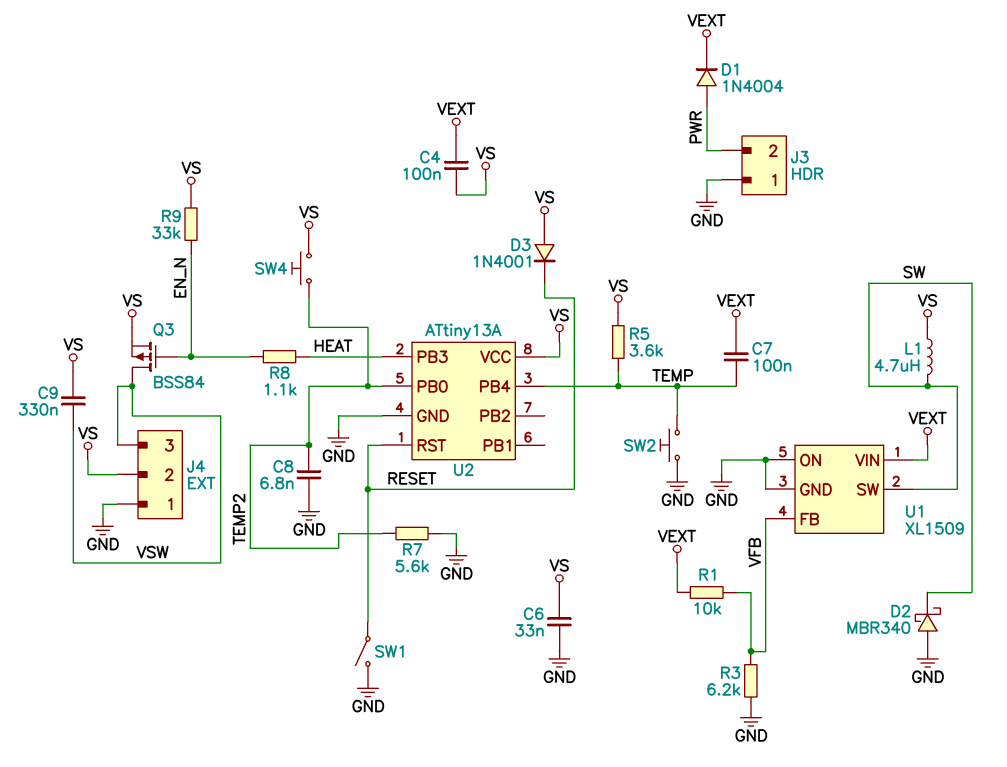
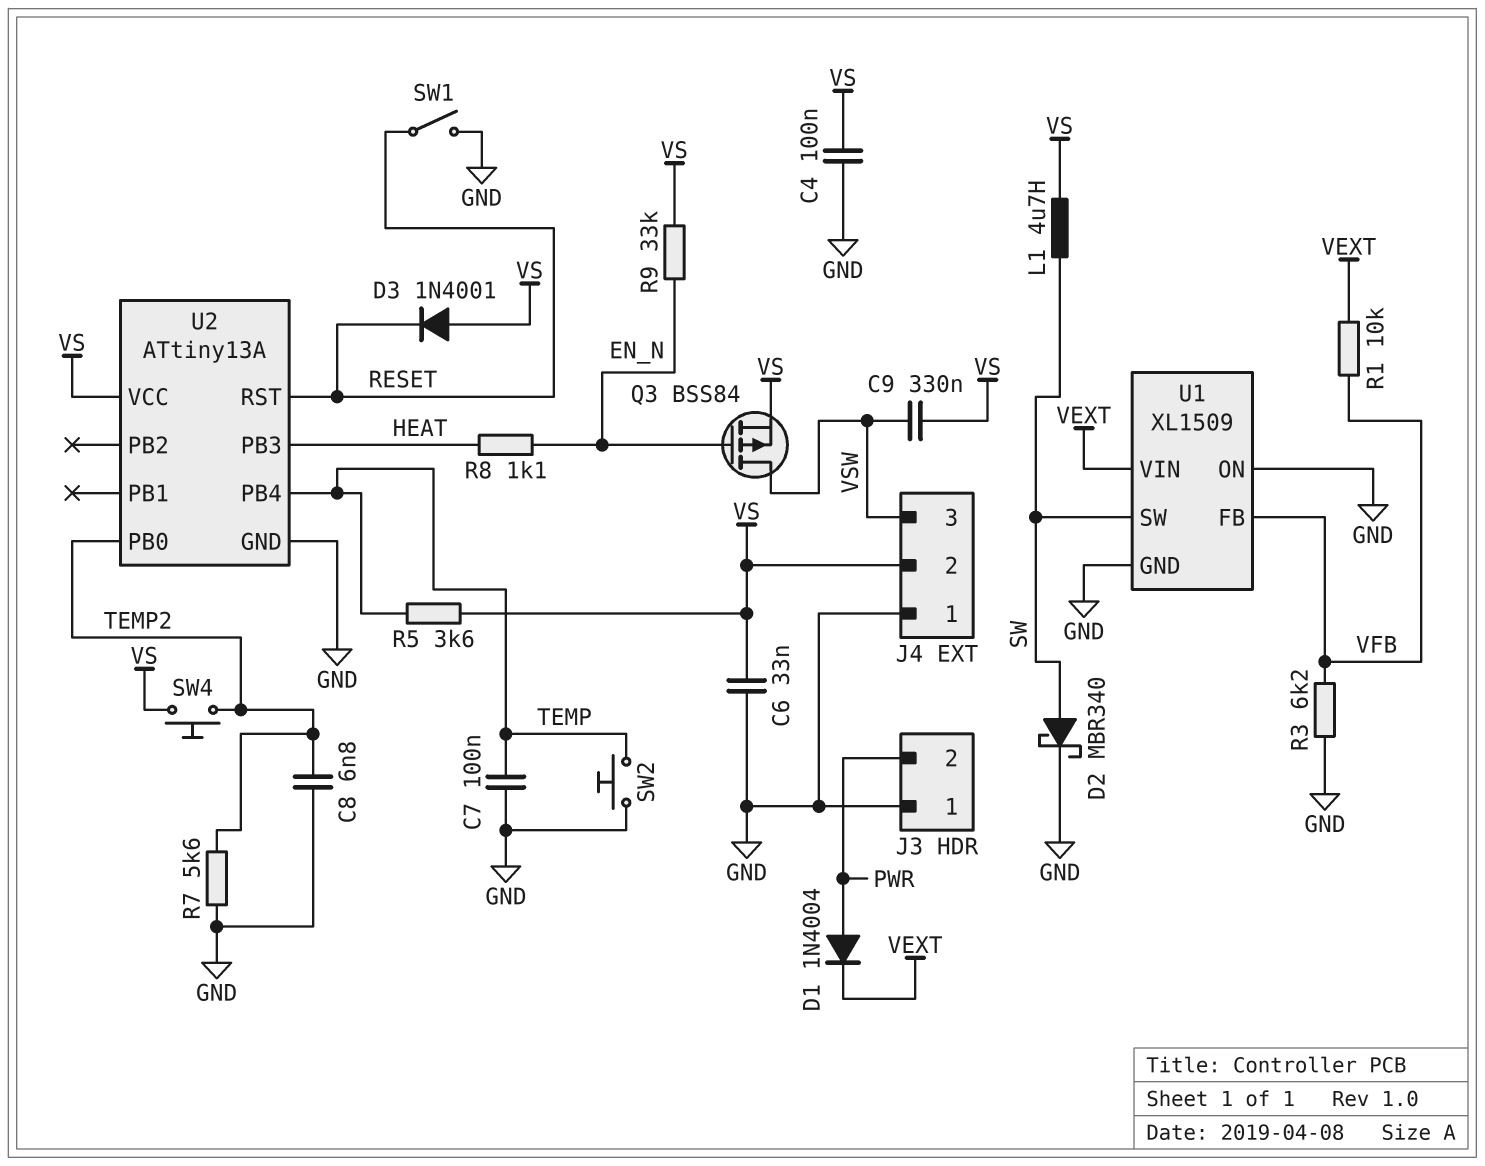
C4: 100nF (VEXT, VS) -> 100nF (GND, VS)
C7: 100nF (TEMP, VEXT) -> 100nF (GND, TEMP)
D2: schottky MBR340 (A GND, K SW) -> schottky MBR340 (A SW, K GND)

